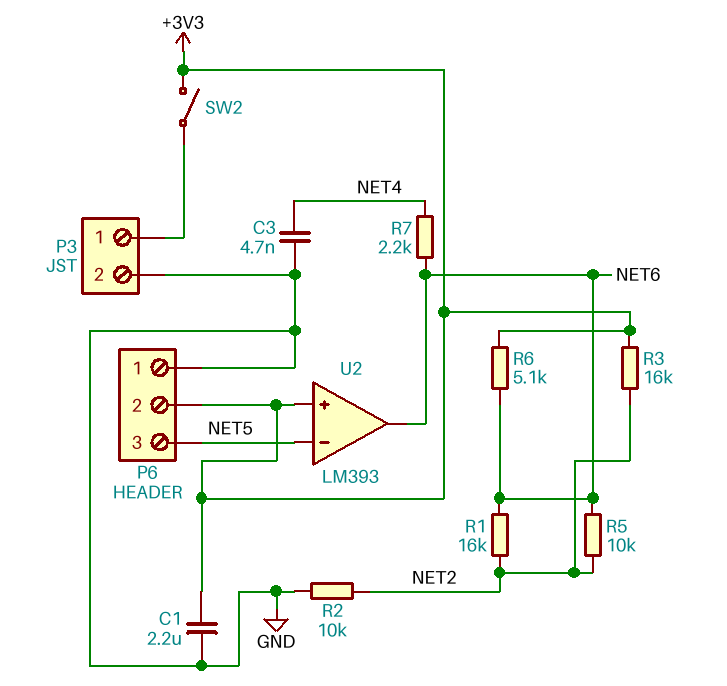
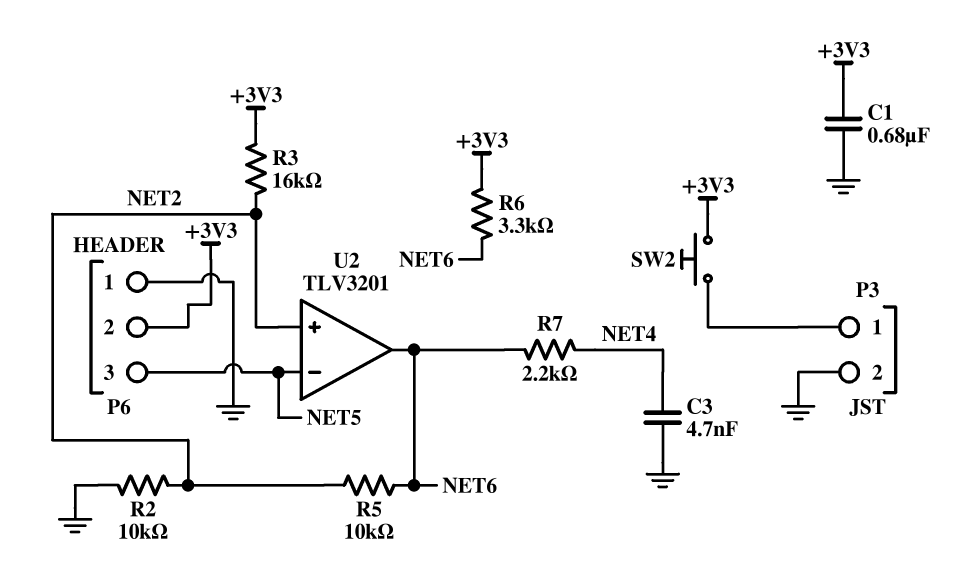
C1: 2.2uF (+3V3, GND) -> 680nF (+3V3, GND)
R1: 16k (NET2, NET6) -> none
R6: 5.1k (+3V3, NET6) -> 3.3k (+3V3, NET6)
SW2: switch (+3V3, P3/1) -> button (+3V3, P3/1)
U2: LM393 -> TLV3201
U2 pin in+: +3V3 -> NET2

